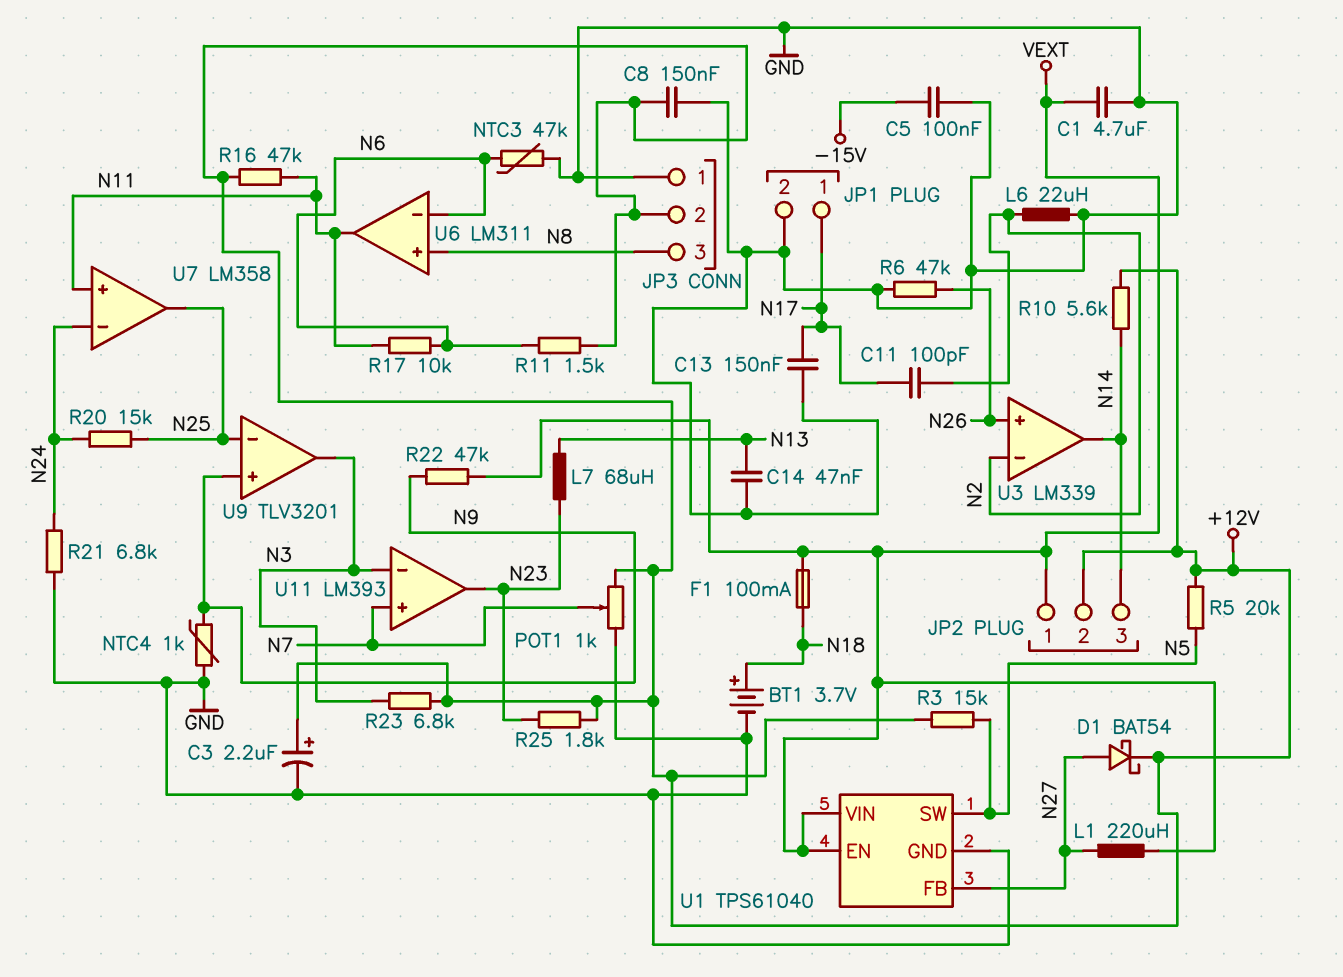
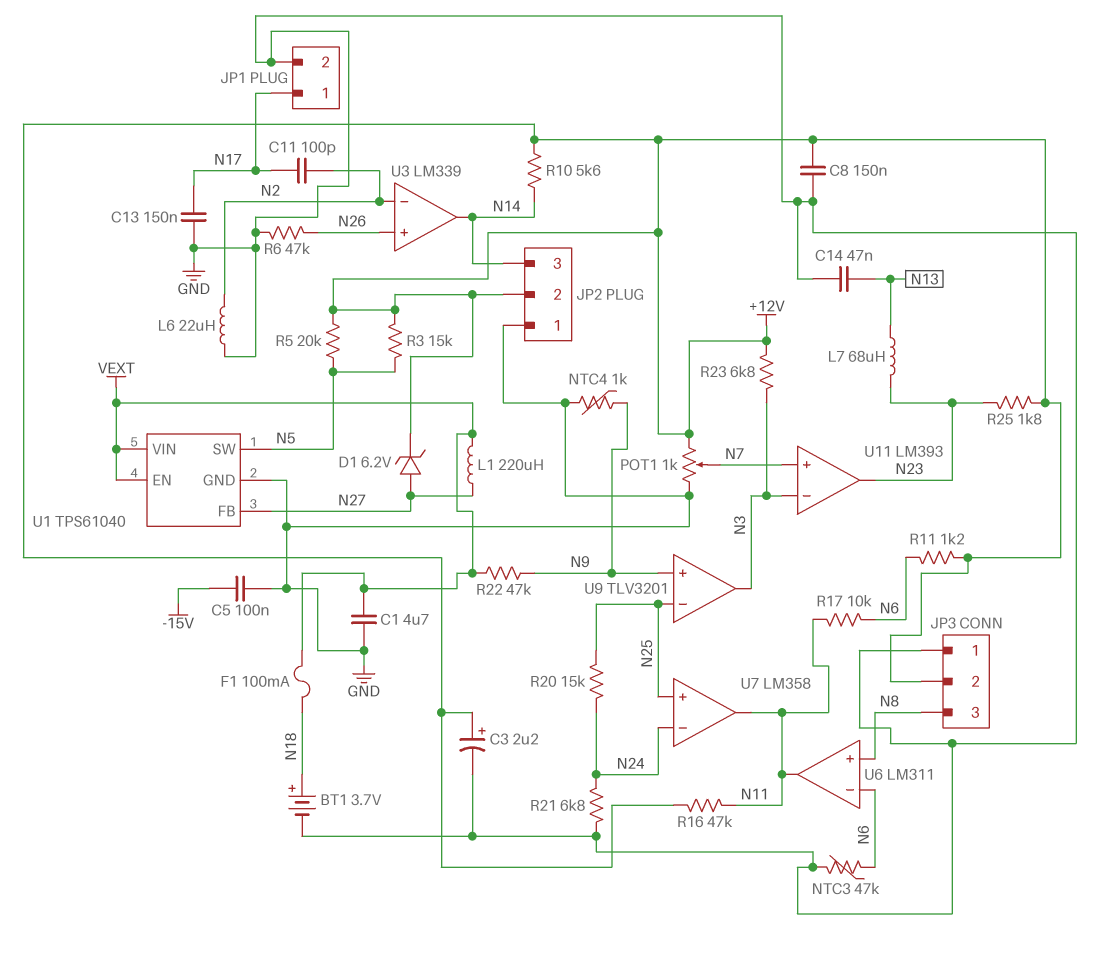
D1: schottky BAT54 (A N27, K +12V) -> zener 6.2V (A N27, K +12V)
JP2 pin 1: VEXT -> GND
R11: 1.5k (+12V, N6) -> 1.2k (+12V, N6)
U7 pin in+: N11 -> N25
U7 pin out: N25 -> N11

